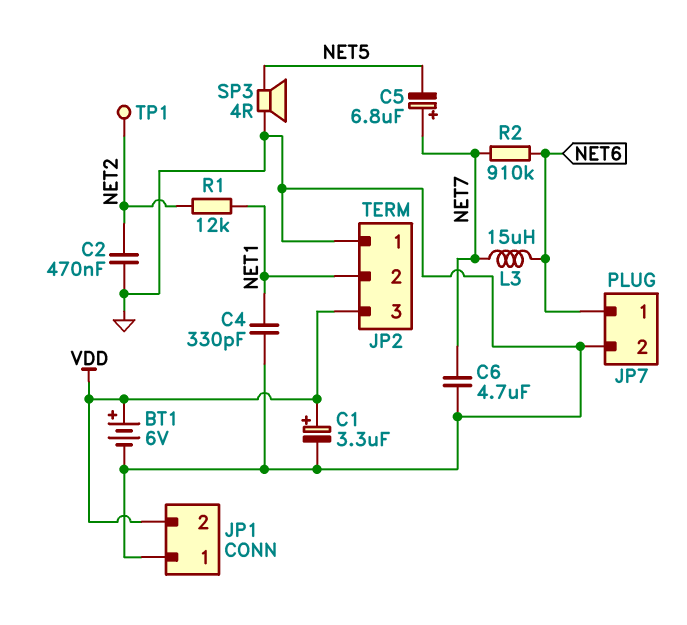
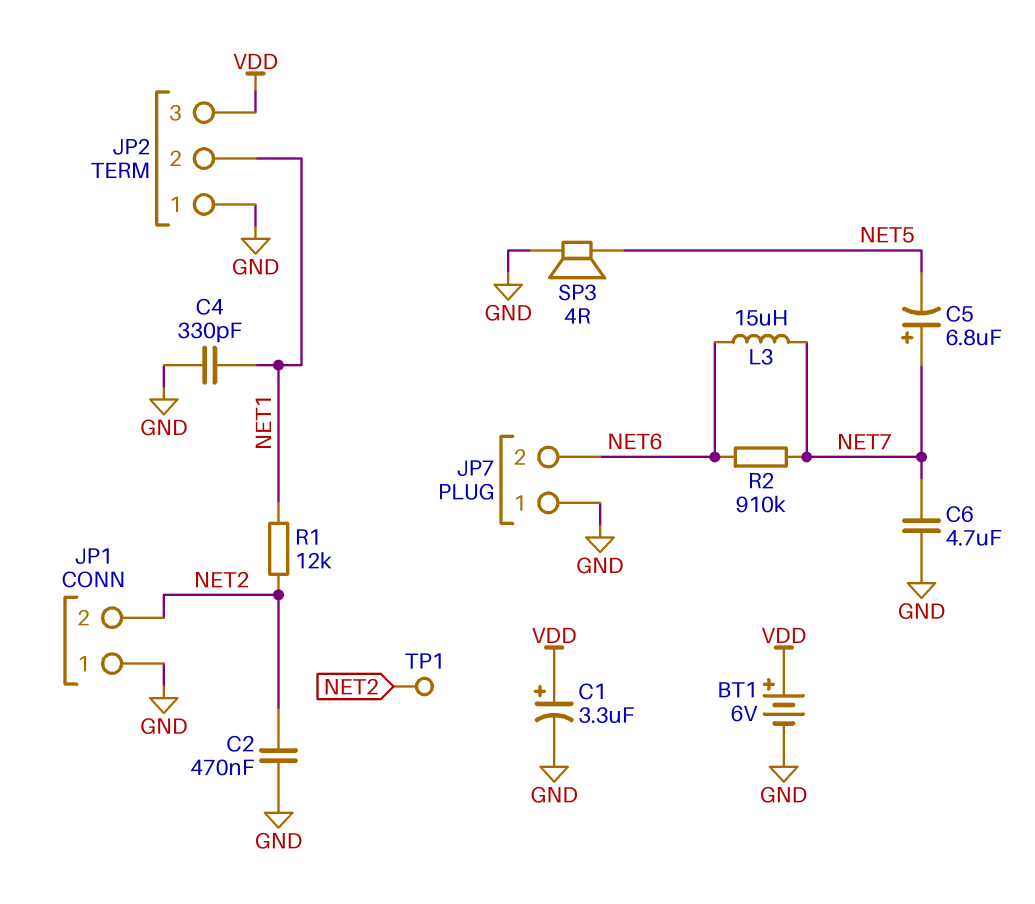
JP1 pin 2: VDD -> NET2
JP7 pin 1: NET6 -> GND
JP7 pin 2: GND -> NET6

